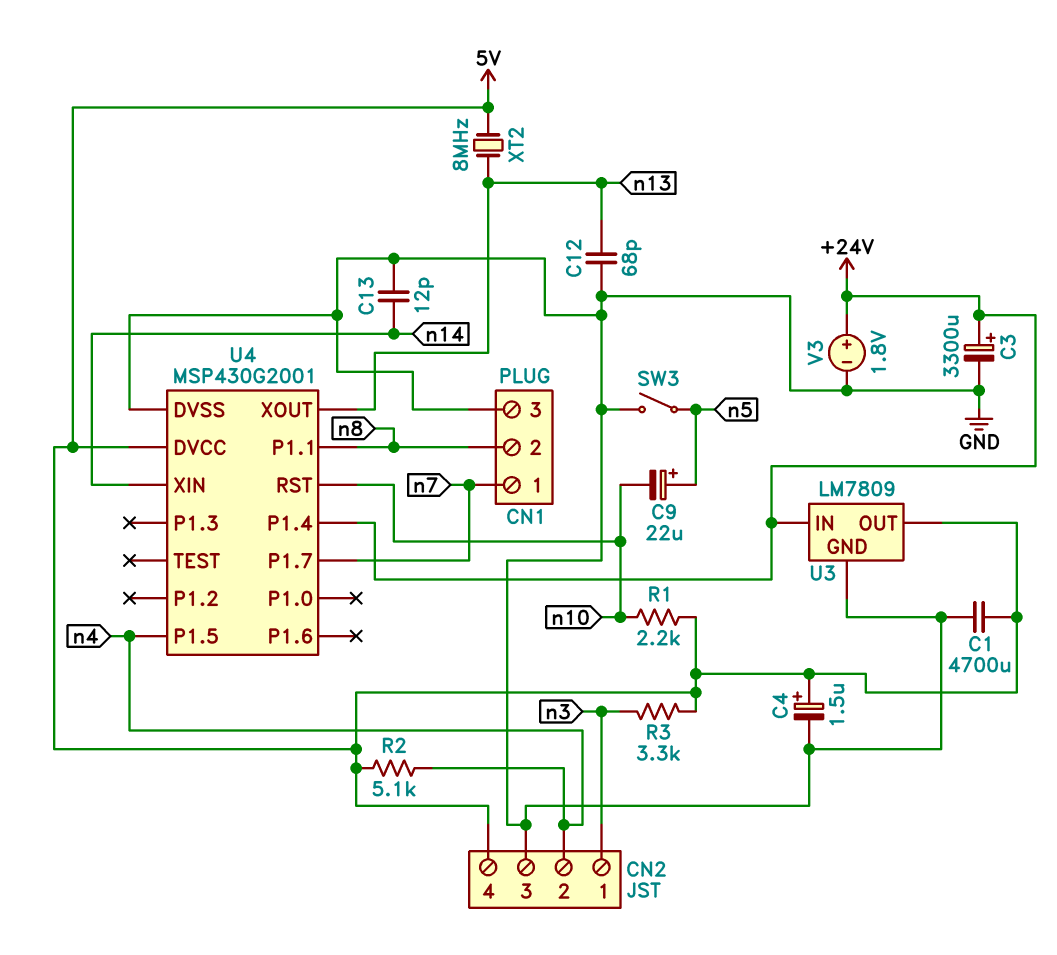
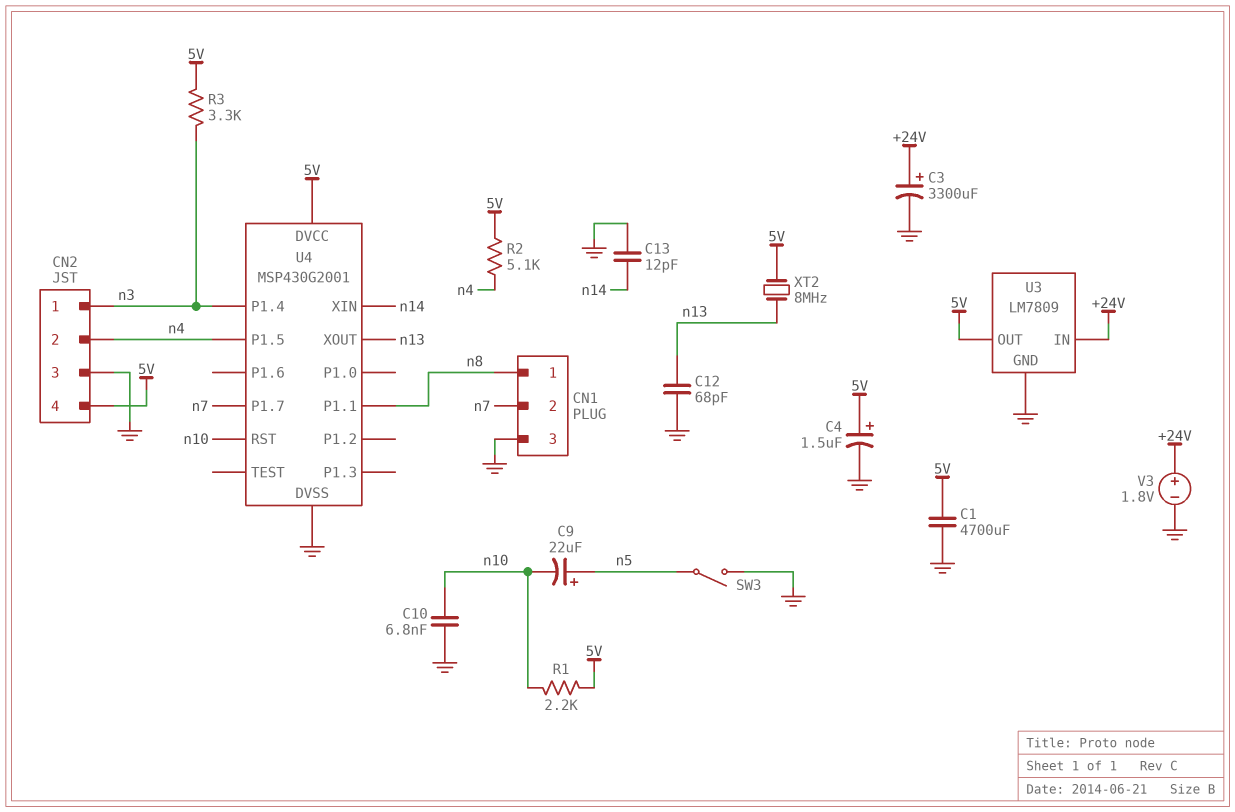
C10: none -> 6.8nF (GND, n10)
CN1 pin 1: n7 -> n8
CN1 pin 2: n8 -> n7
U4 pin P1.4: +24V -> n3

